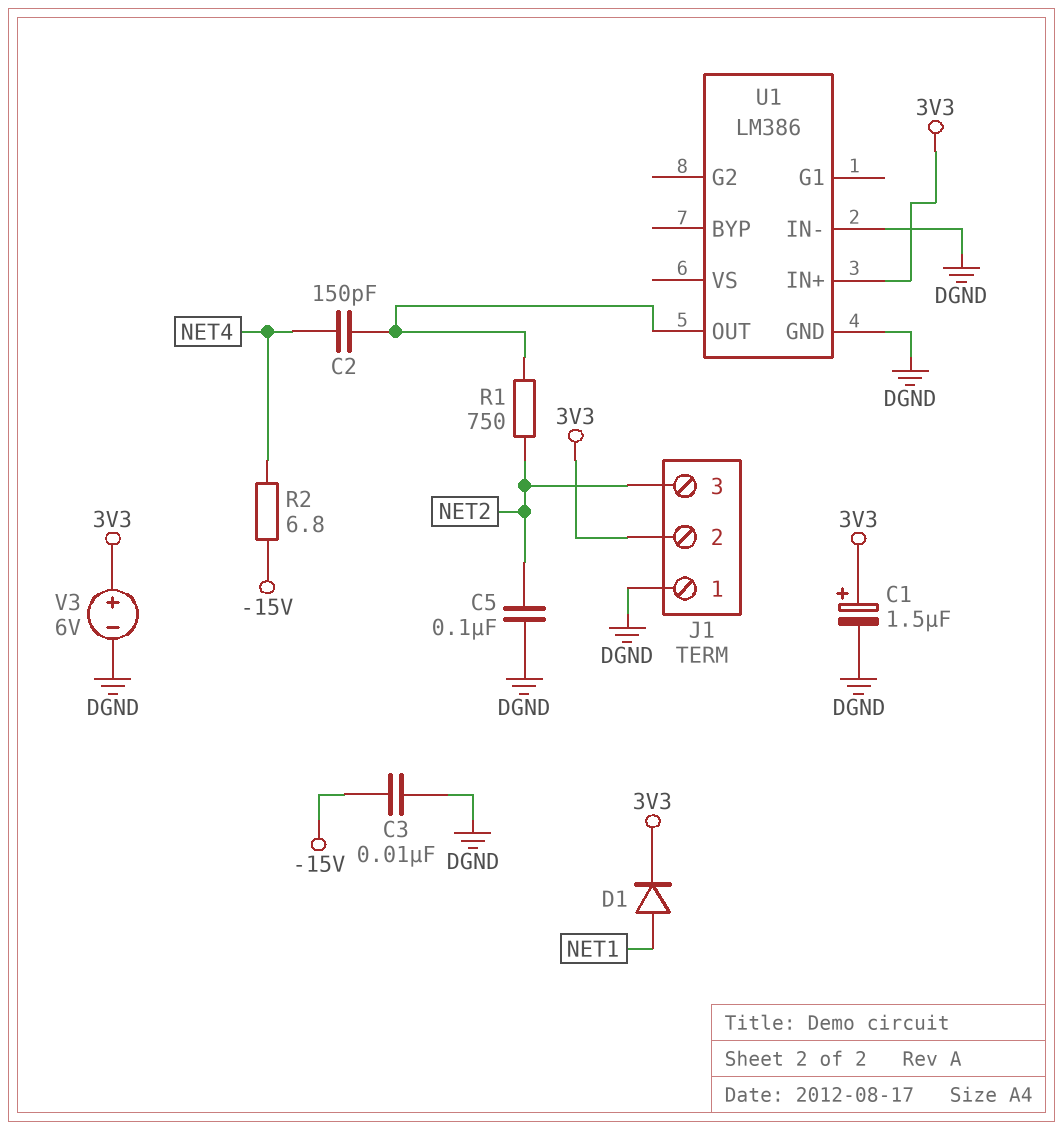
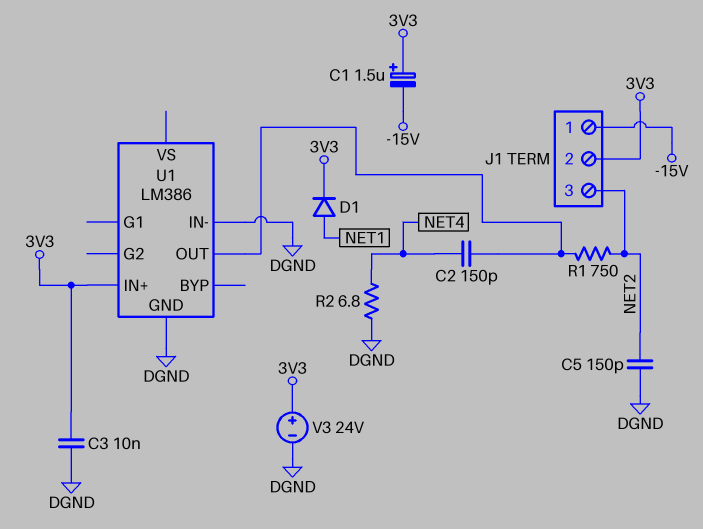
C1: 1.5uF (plus 3V3, minus DGND) -> 1.5uF (plus 3V3, minus -15V)
C3: 10nF (-15V, DGND) -> 10nF (3V3, DGND)
C5: 100nF (DGND, NET2) -> 150pF (DGND, NET2)
J1 pin 1: DGND -> -15V
R2: 6.8 (-15V, NET4) -> 6.8 (DGND, NET4)
V3: 6V (plus 3V3, minus DGND) -> 24V (plus 3V3, minus DGND)

